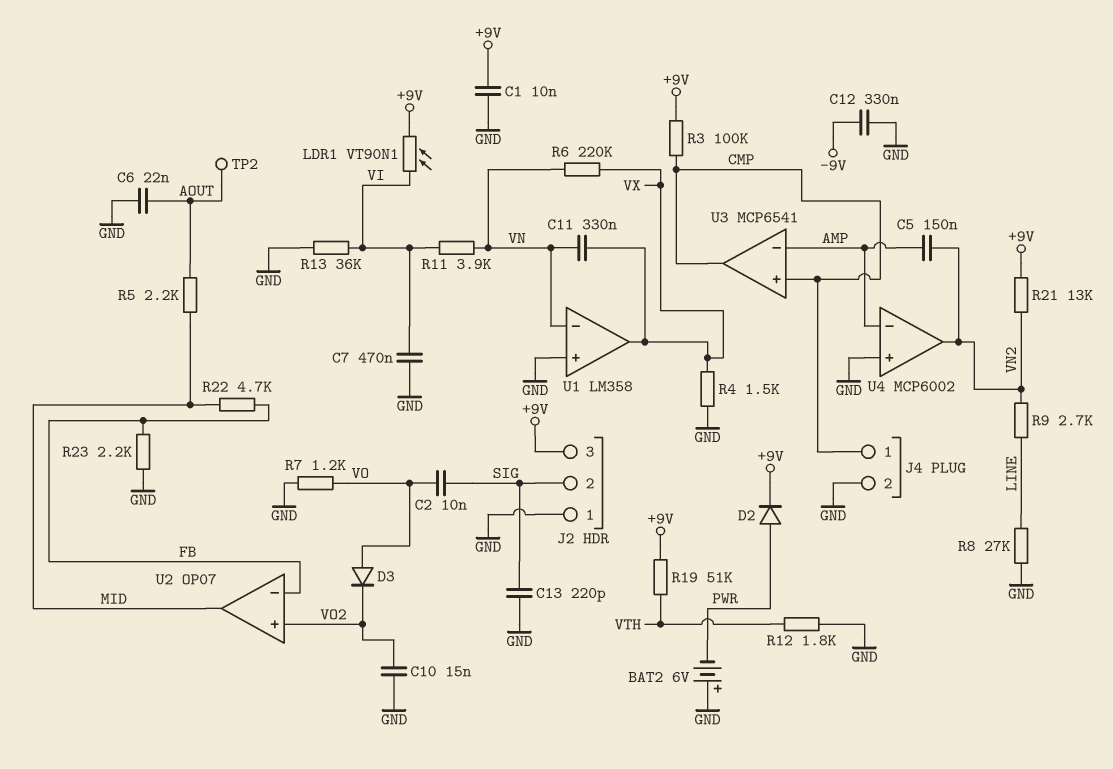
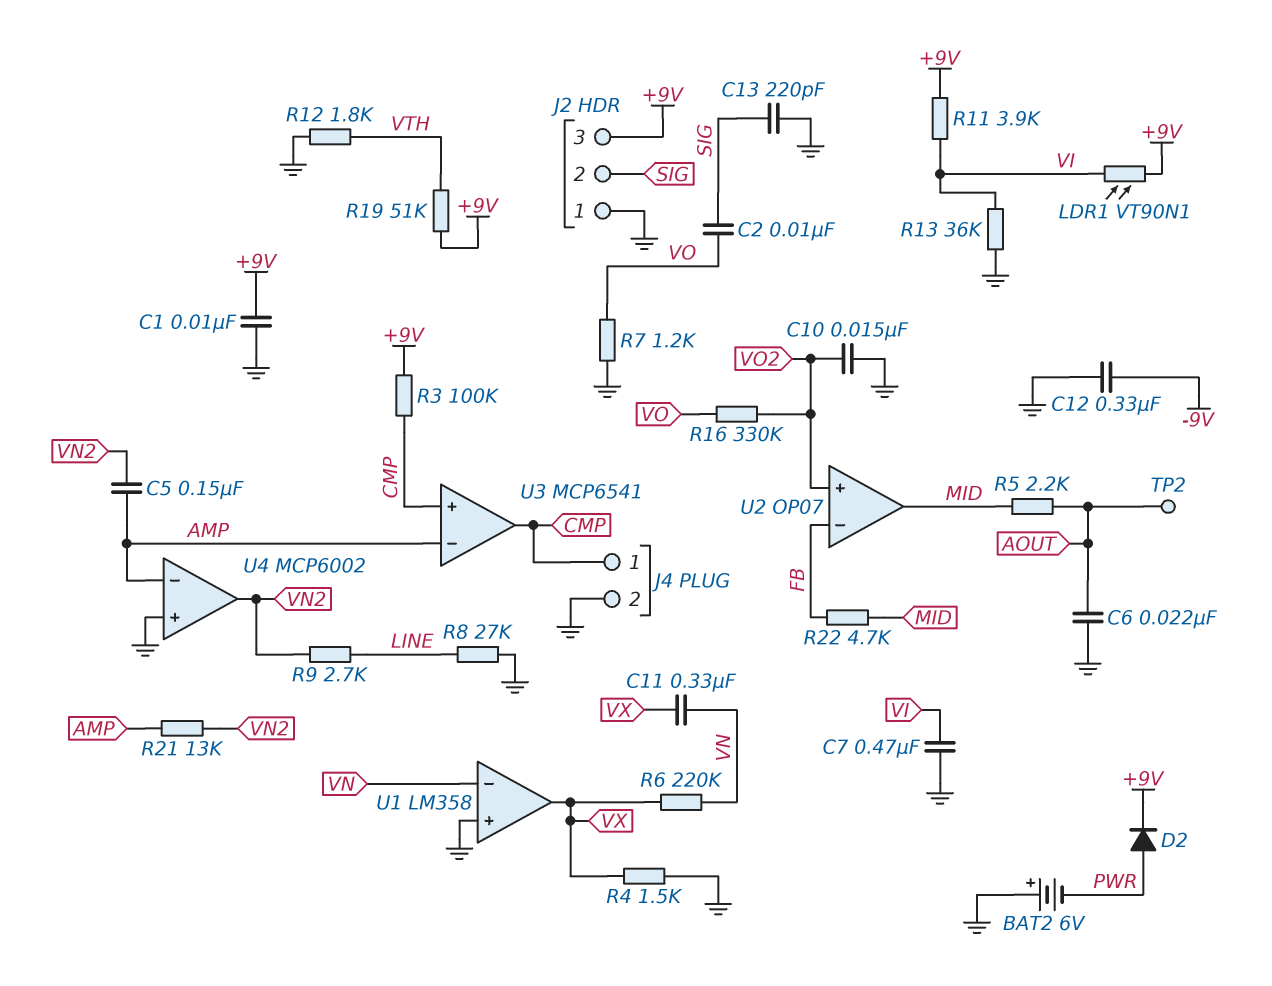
D3: diode (A VO, K VO2) -> none
R11: 3.9k (VI, VN) -> 3.9k (+9V, VI)
R16: none -> 330k (VO, VO2)
R21: 13k (+9V, VN2) -> 13k (AMP, VN2)
R23: 2.2k (FB, GND) -> none

